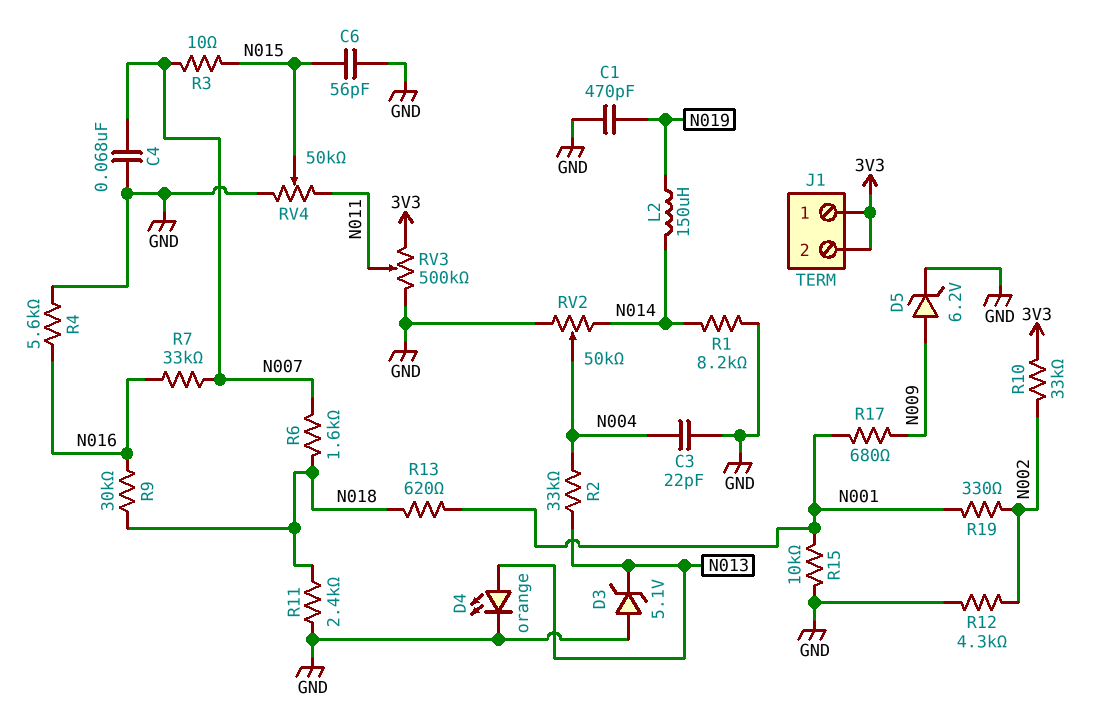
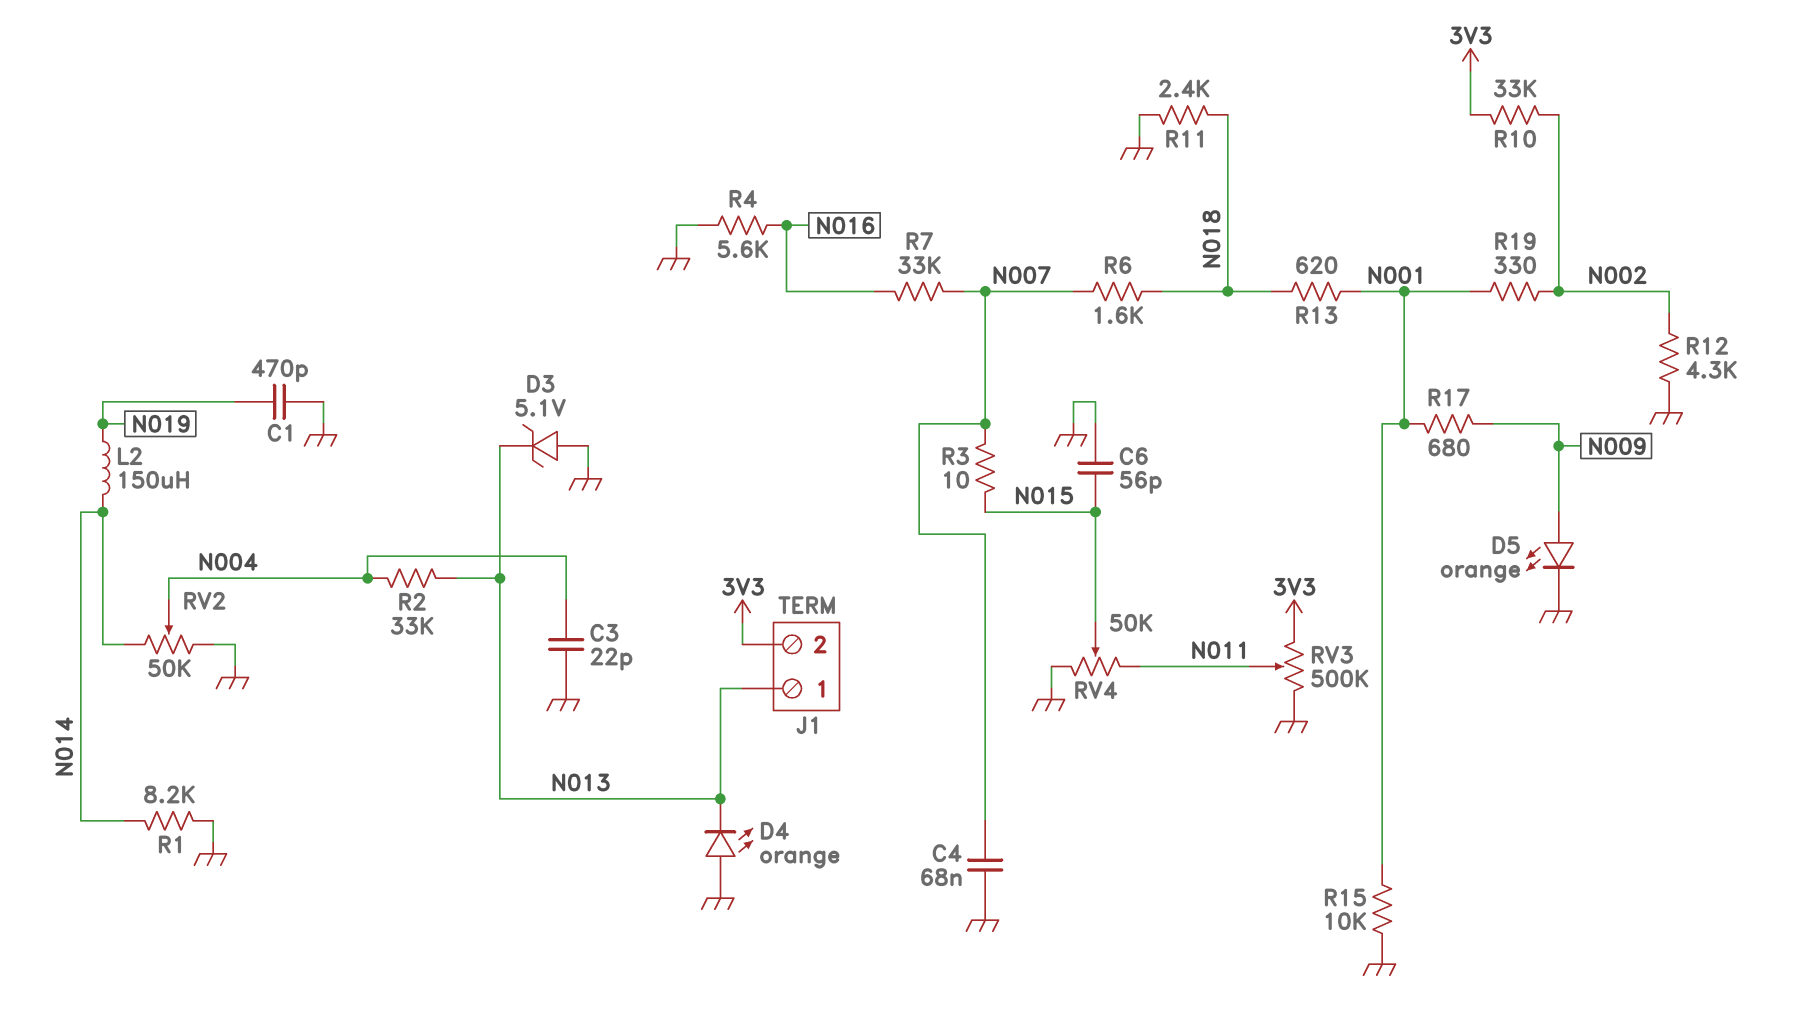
D4: LED orange (A N013, K GND) -> LED orange (A GND, K N013)
D5: zener 6.2V (A N009, K GND) -> LED orange (A N009, K GND)
J1 pin 1: 3V3 -> N013
R9: 30k (N016, N018) -> none

